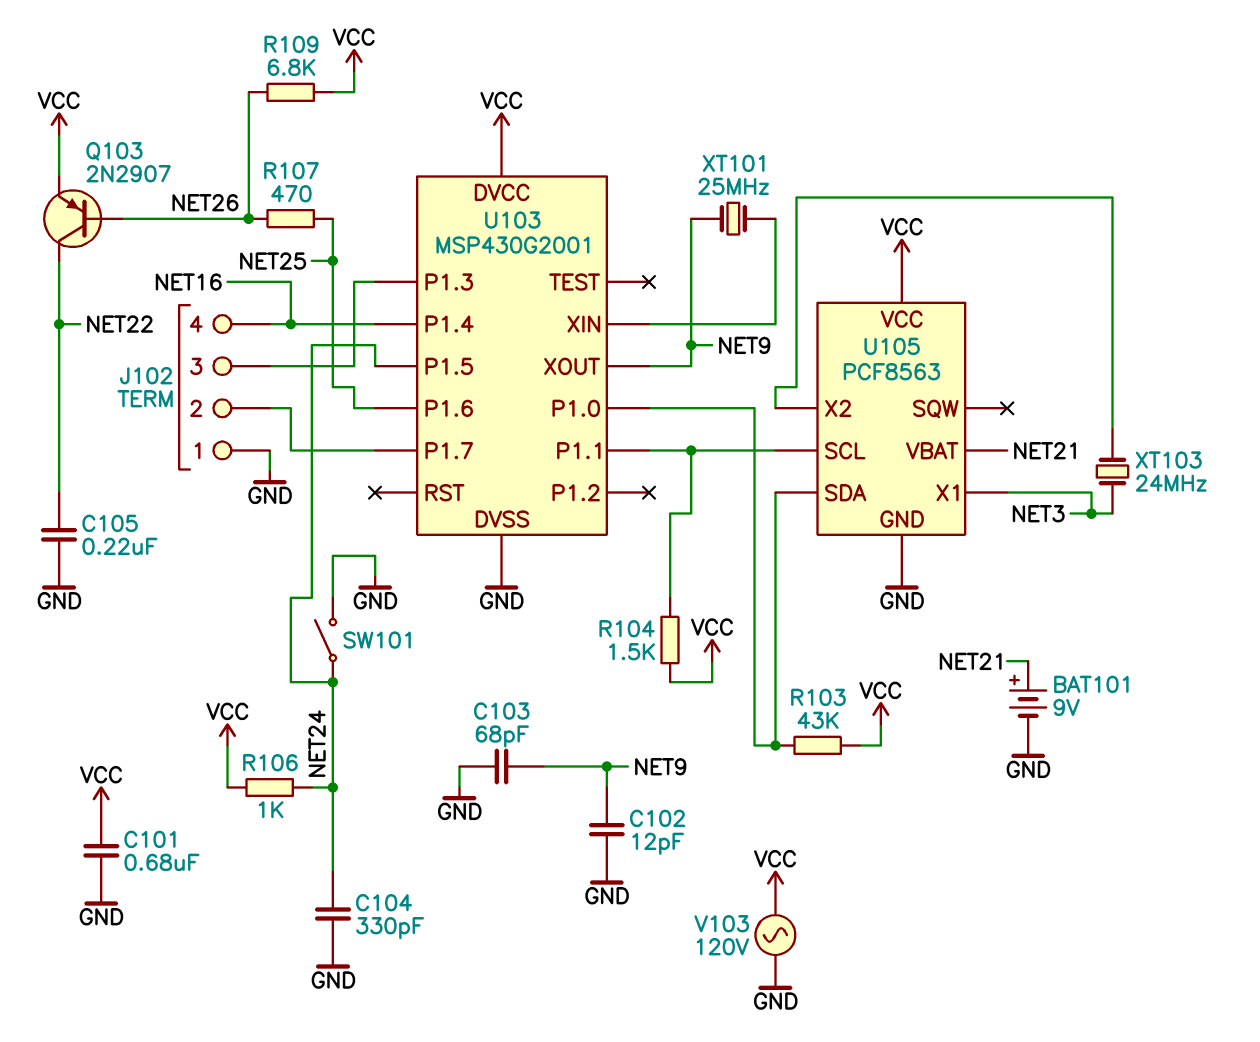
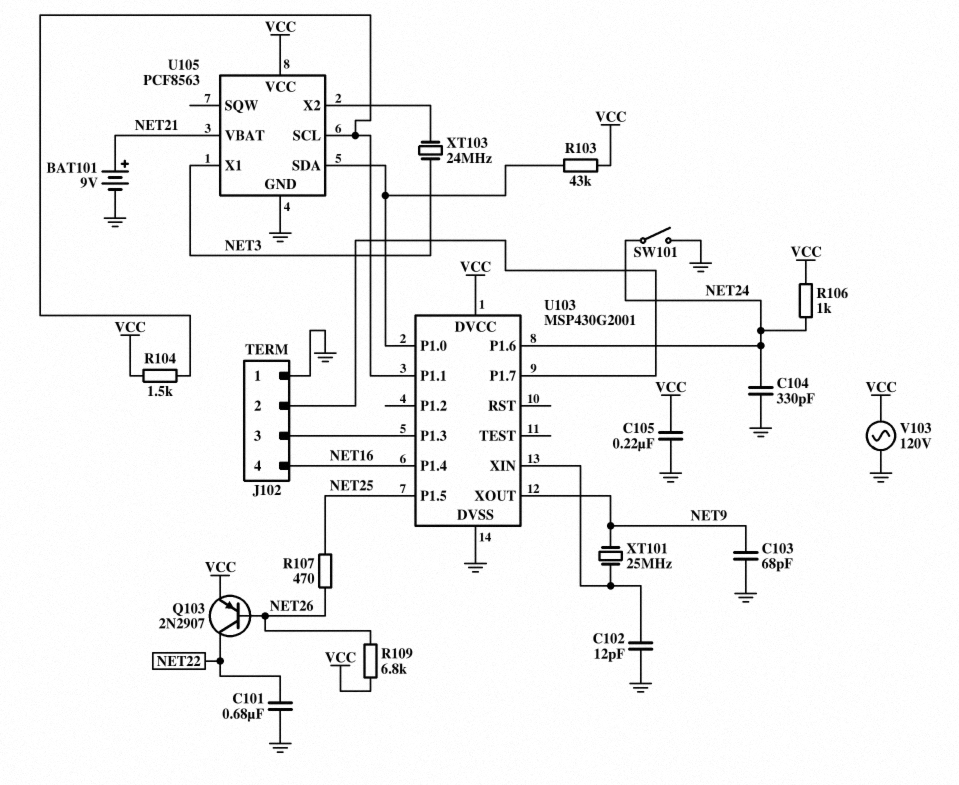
C101: 680nF (GND, VCC) -> 680nF (GND, NET22)
C102: 12pF (GND, NET9) -> 12pF (GND, U103/XIN)
C105: 220nF (GND, NET22) -> 220nF (GND, VCC)
U103 pin P1.5: NET24 -> NET25
U103 pin P1.6: NET25 -> NET24

